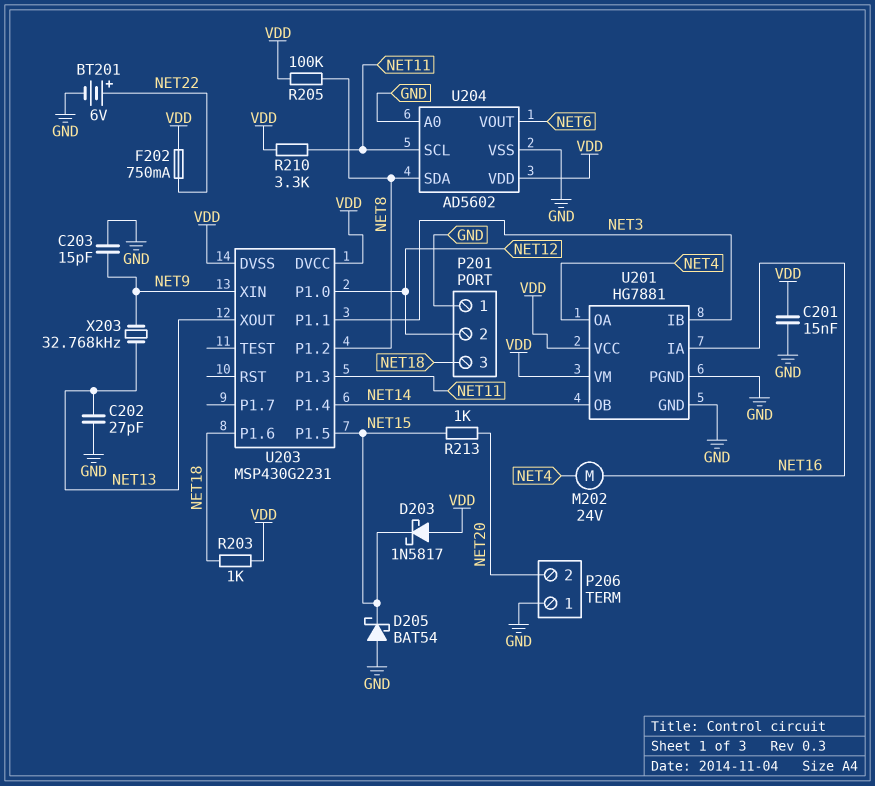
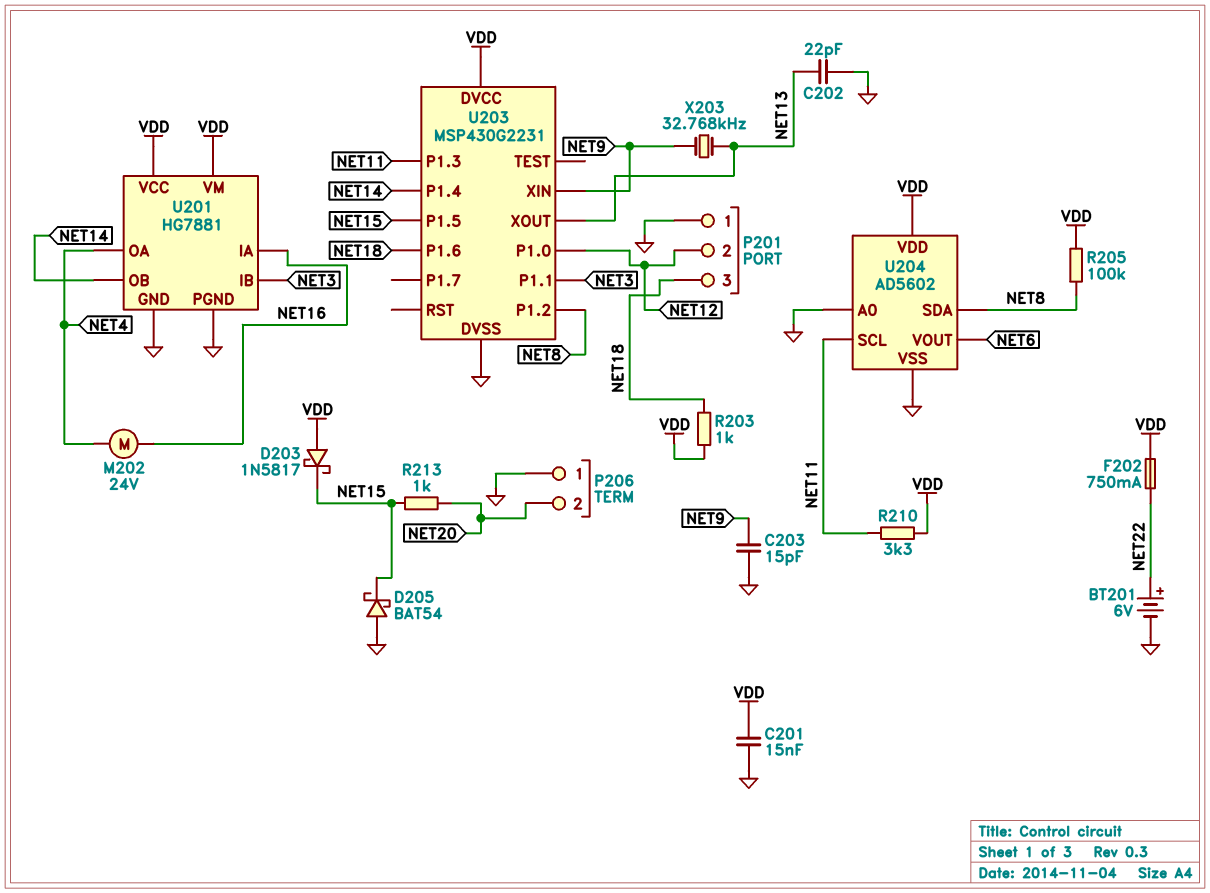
C202: 27pF (GND, NET13) -> 22pF (GND, NET13)
U203 pin DVSS: VDD -> GND

